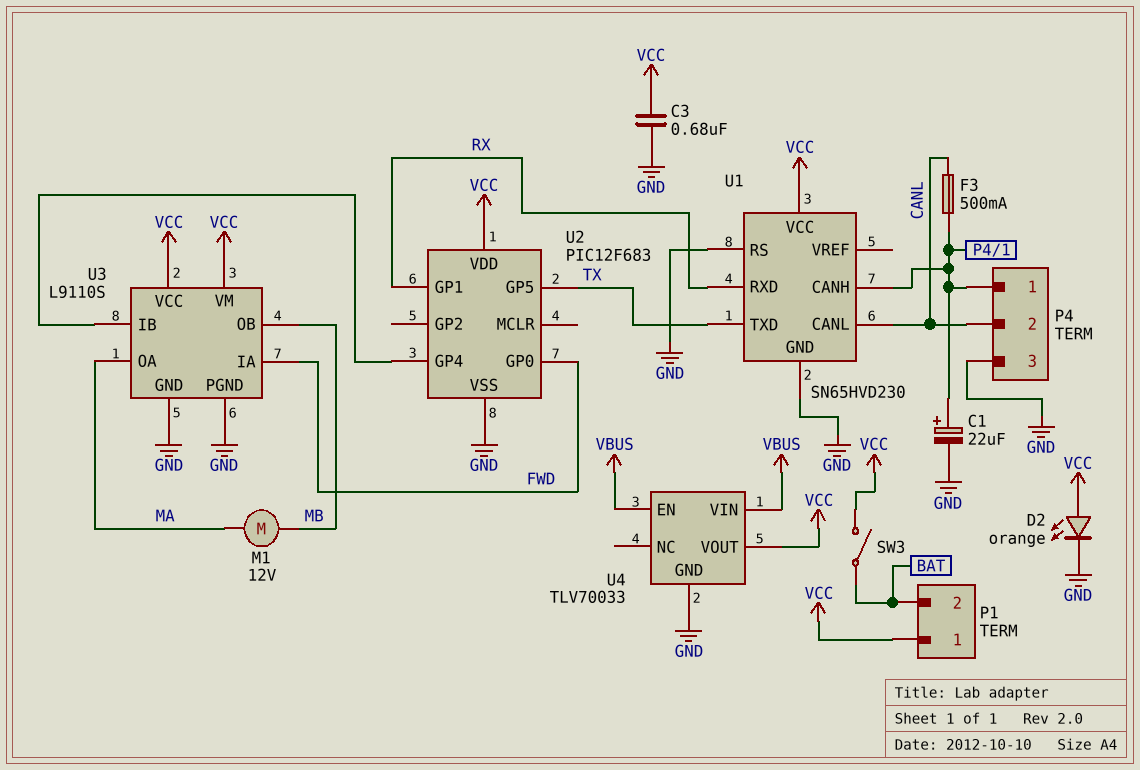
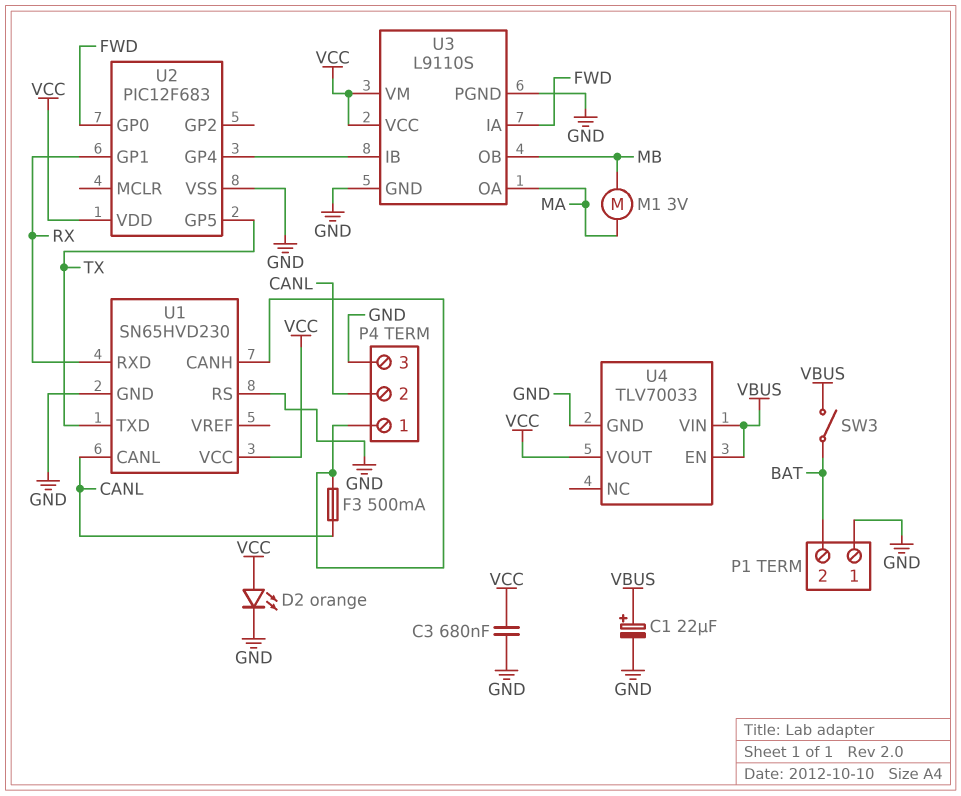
C1: 22uF (plus P4/1, minus GND) -> 22uF (plus VBUS, minus GND)
M1: motor 12V (MA, MB) -> motor 3V (MA, MB)
P1 pin 1: VCC -> GND
SW3: switch (BAT, VCC) -> switch (BAT, VBUS)

